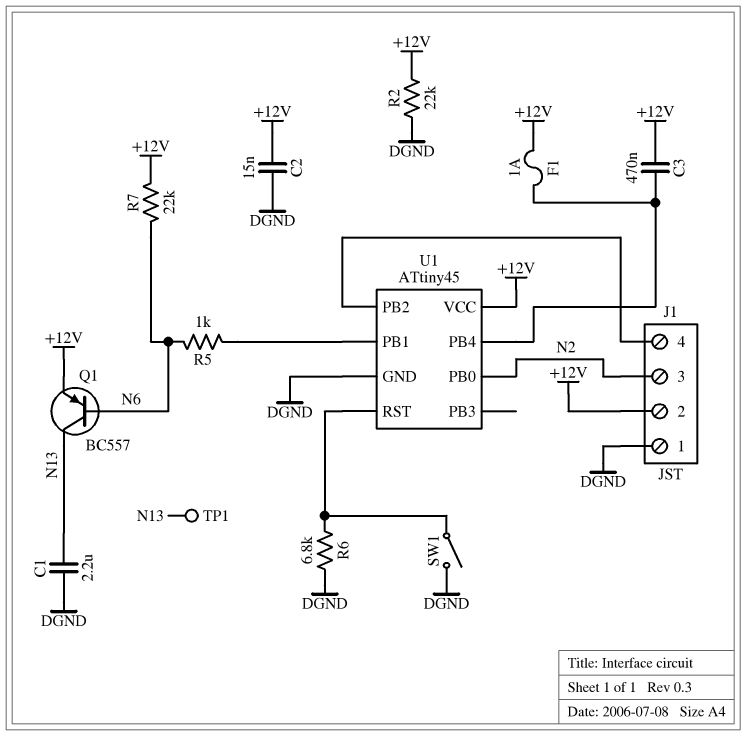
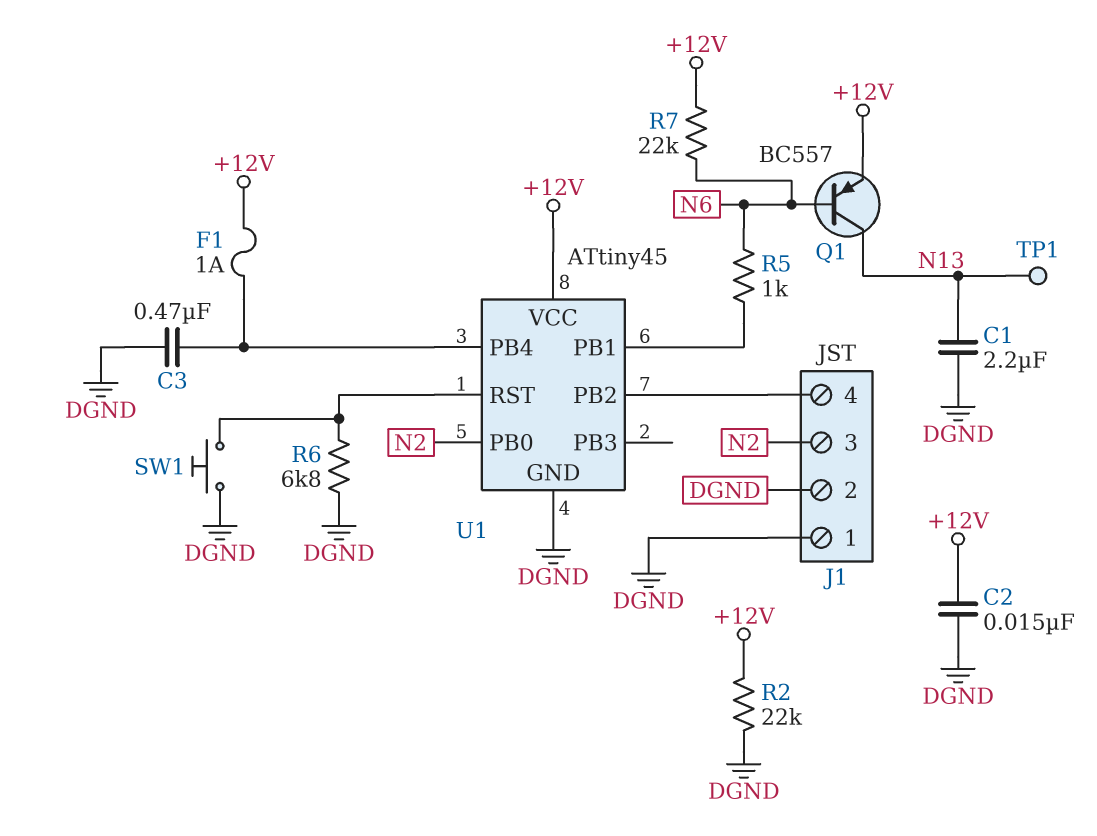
C3: 470nF (+12V, U1/PB4) -> 470nF (DGND, U1/PB4)
J1 pin 2: +12V -> DGND
SW1: switch (DGND, U1/RST) -> button (DGND, U1/RST)

